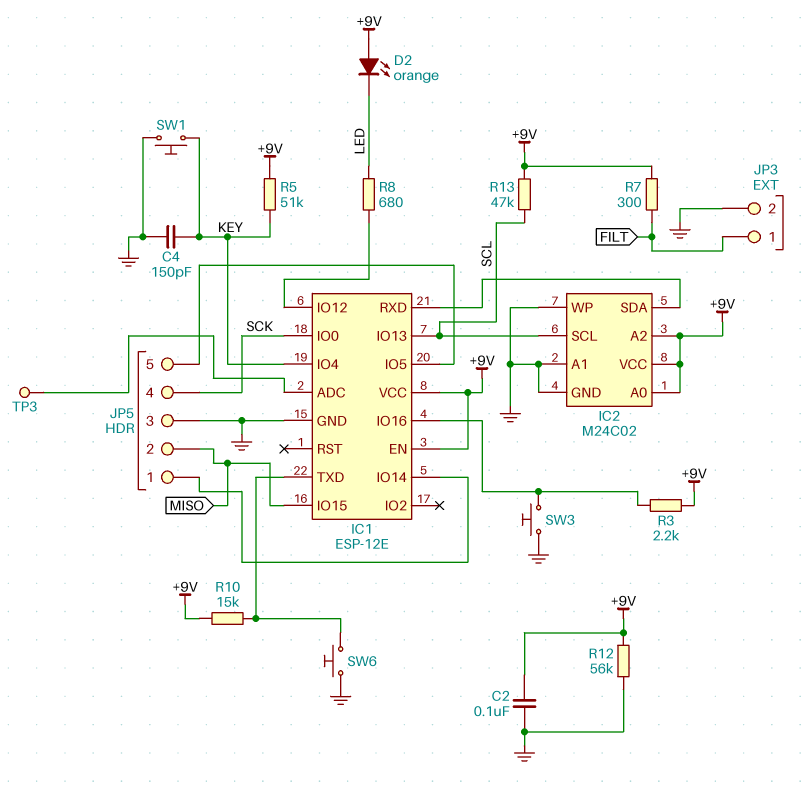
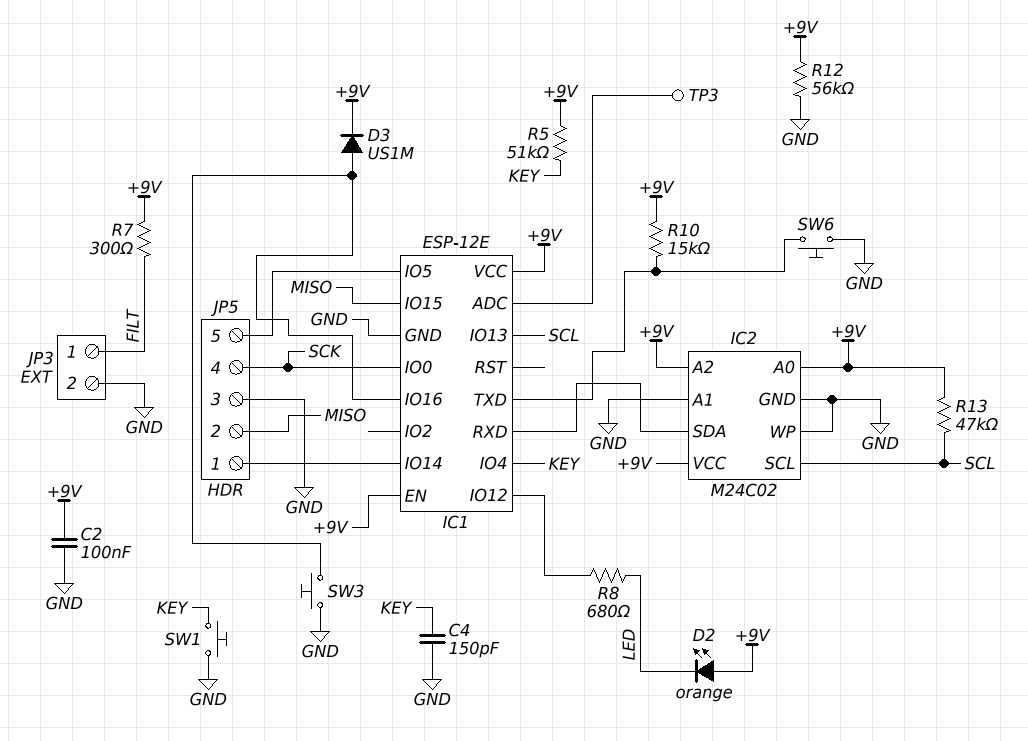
D3: none -> diode US1M (A IC1/IO16, K +9V)
R3: 2.2k (+9V, IC1/IO16) -> none

